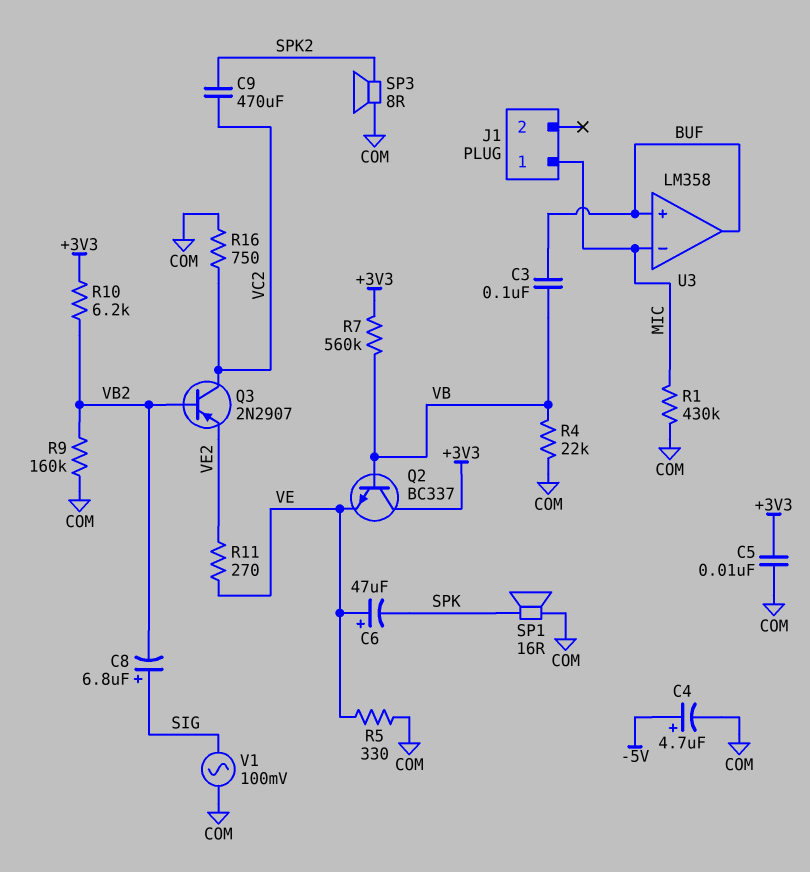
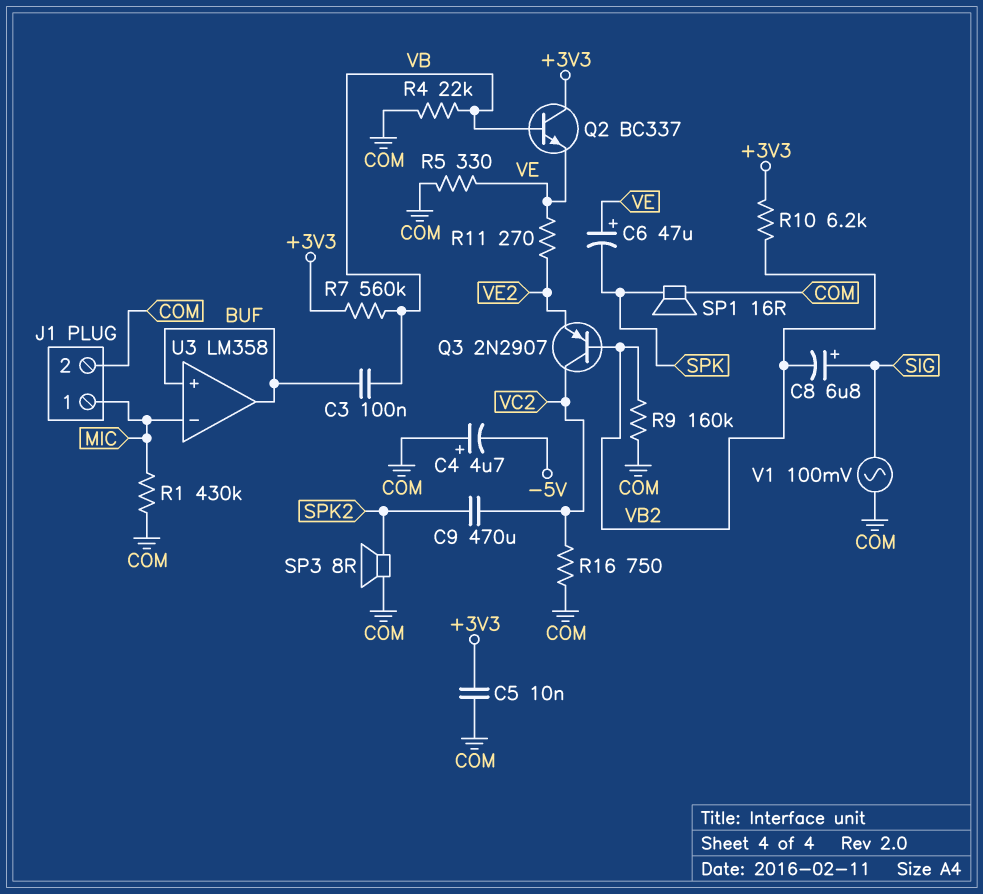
C4: 4.7uF (plus -5V, minus COM) -> 4.7uF (plus COM, minus -5V)
J1 pin 2: none -> COM

